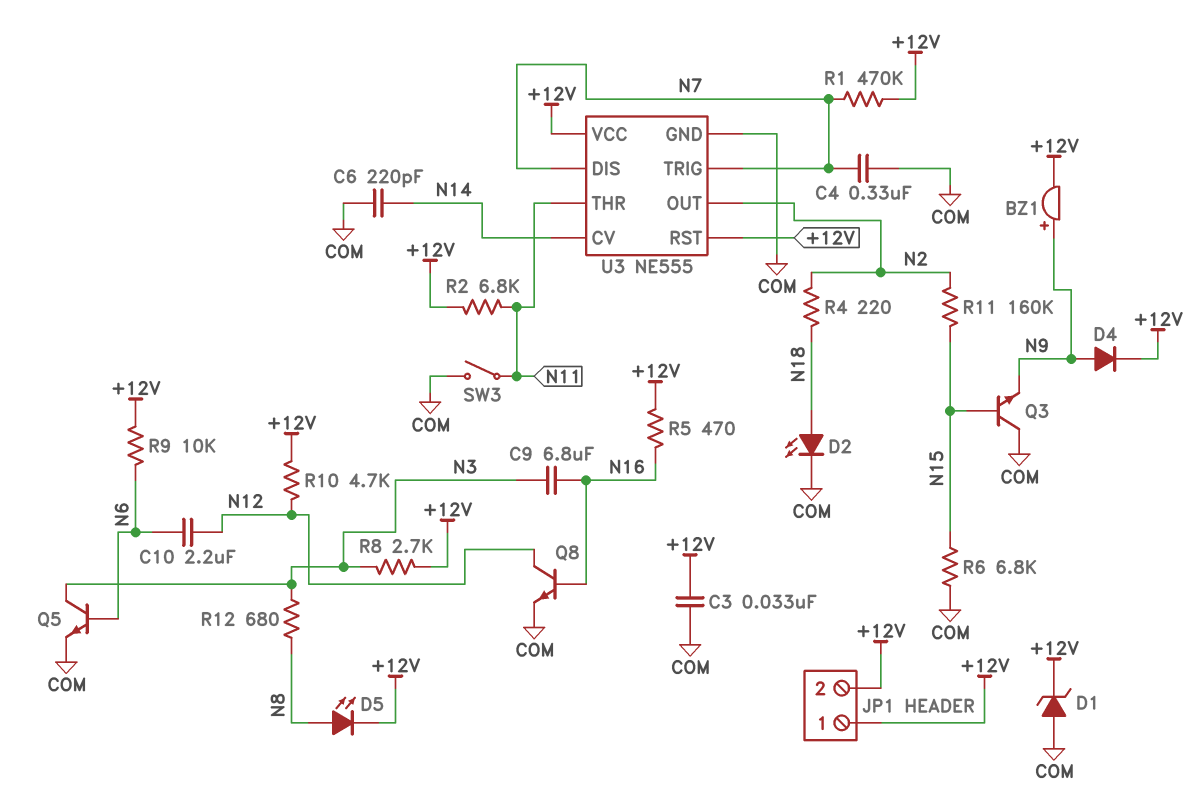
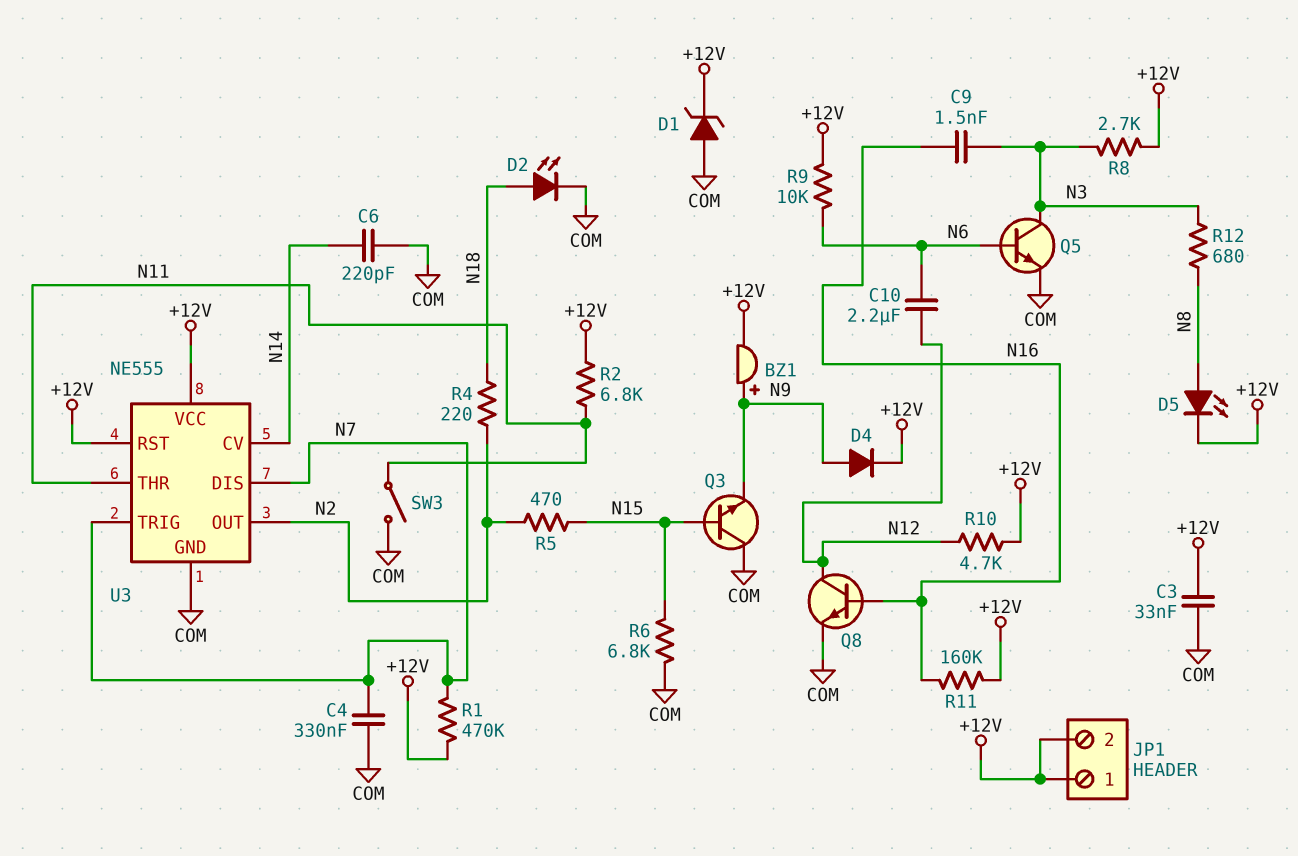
C9: 6.8uF (N3, N16) -> 1.5nF (N3, N16)
R5: 470 (+12V, N16) -> 470 (N2, N15)
R11: 160k (N2, N15) -> 160k (+12V, N16)

